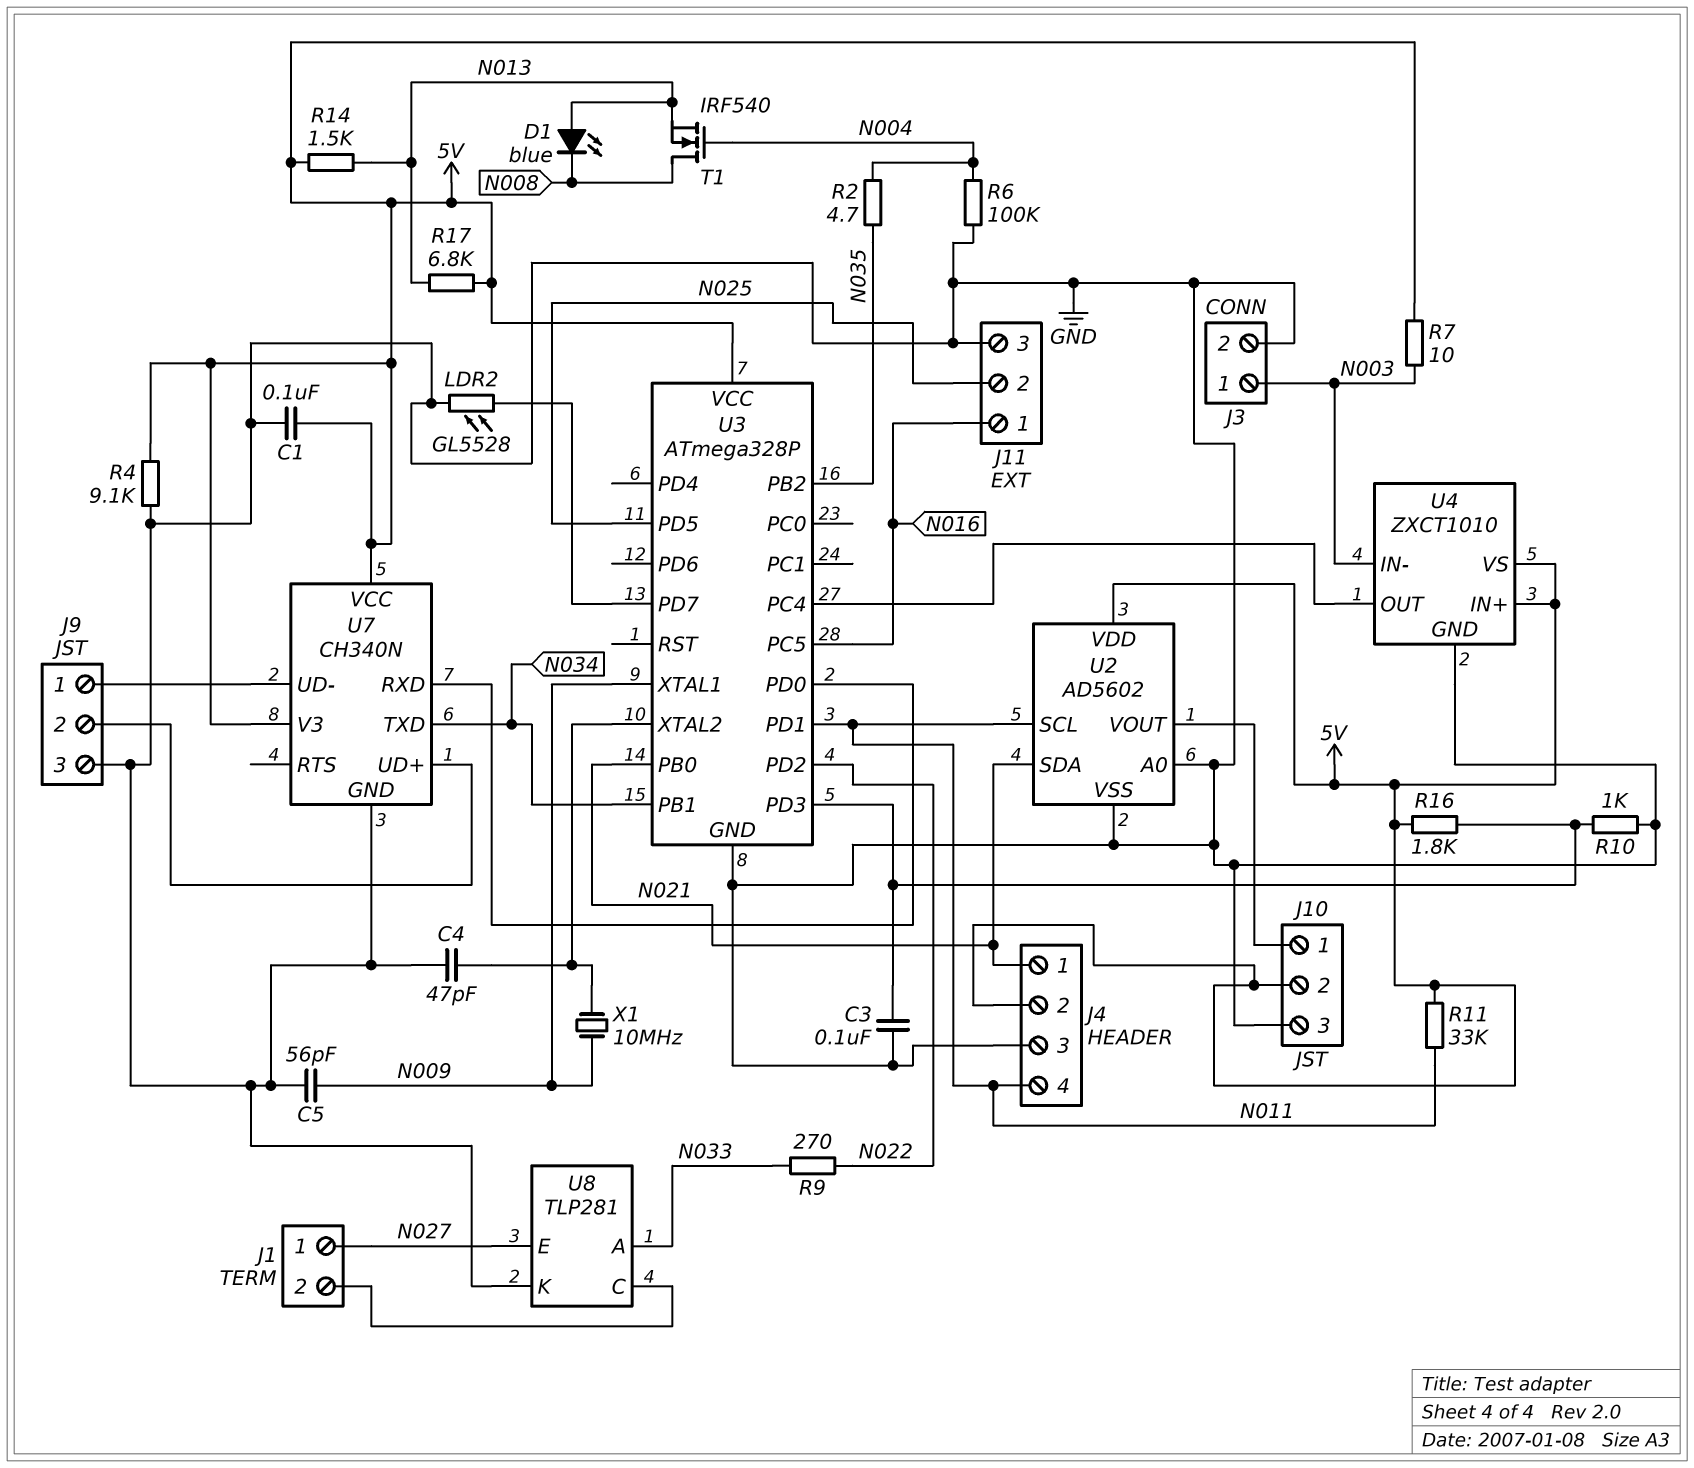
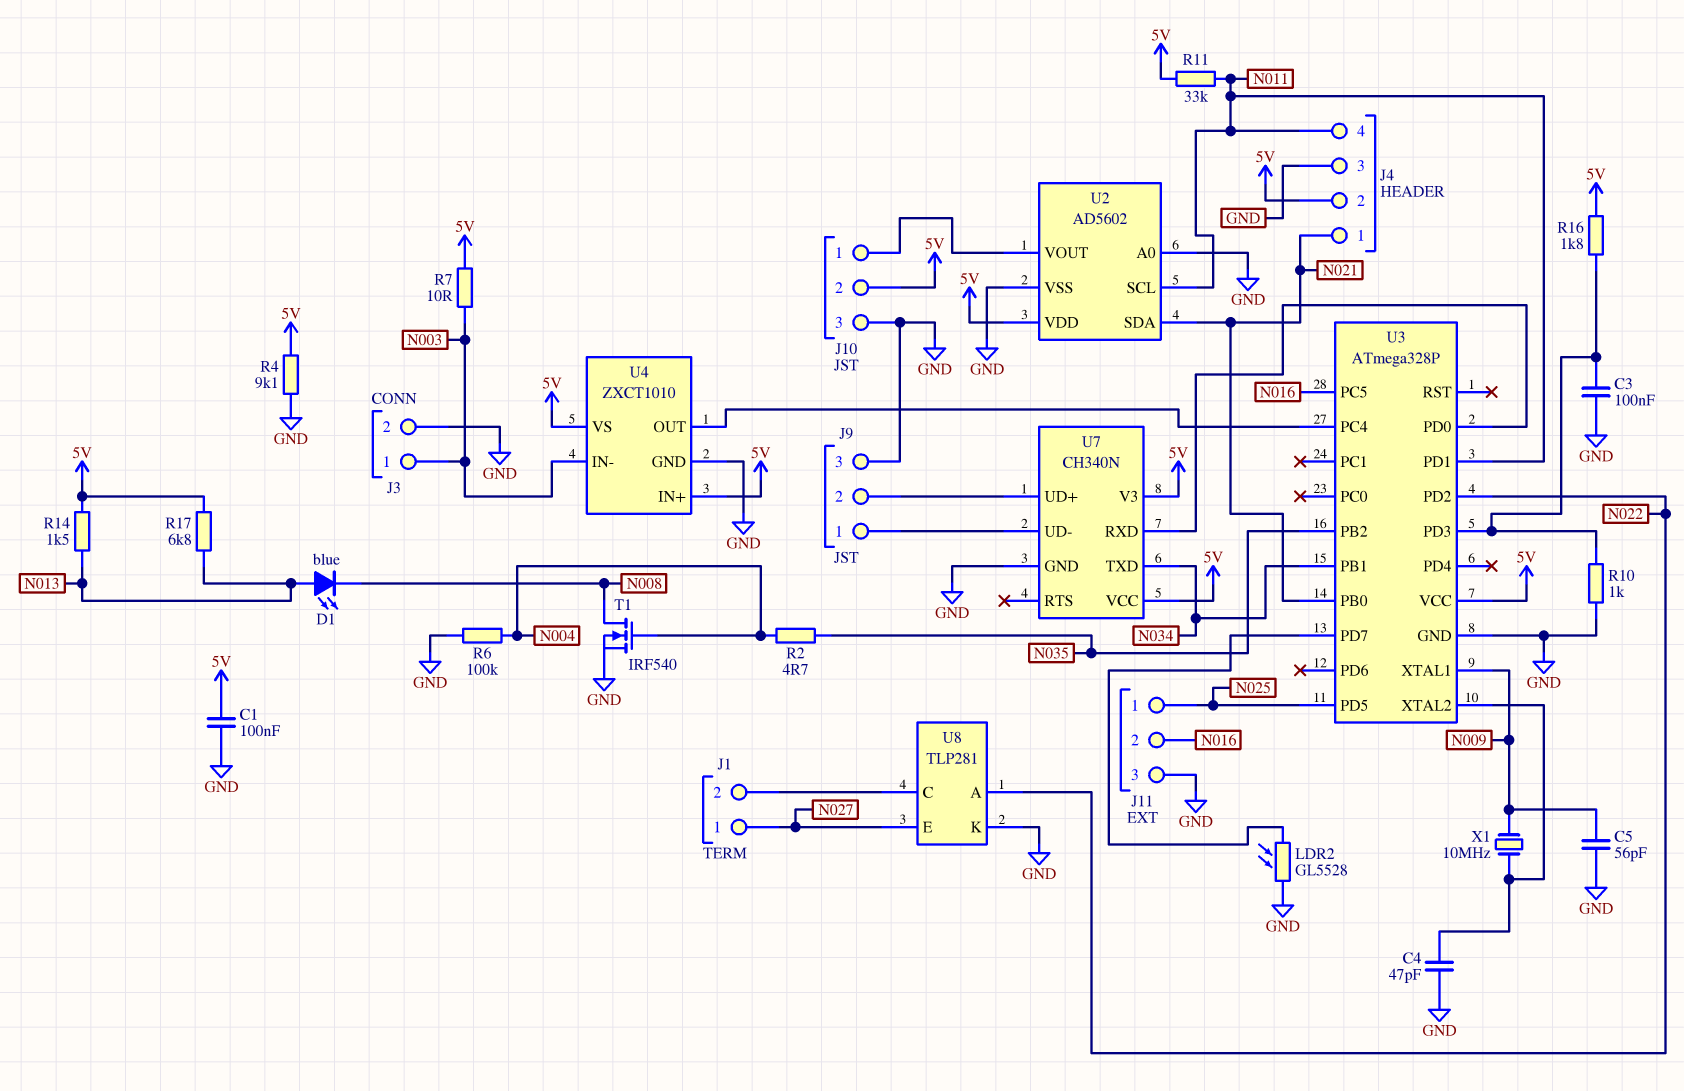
J11 pin 1: N016 -> N025
J11 pin 2: N025 -> N016
R9: 270 (N022, N033) -> none
T1: NMOS IRF540 (G N004, D N008, S N013) -> NMOS IRF540 (G N004, D N008, S GND)
U8 pin A: N033 -> N022

